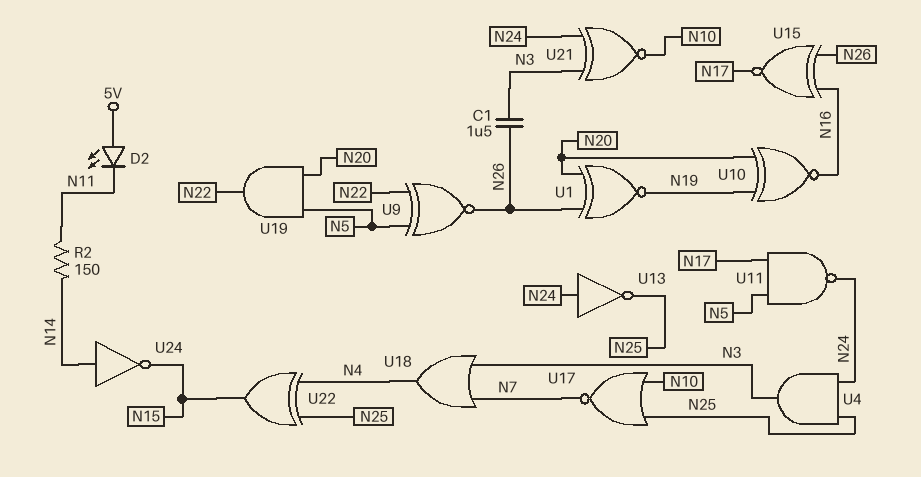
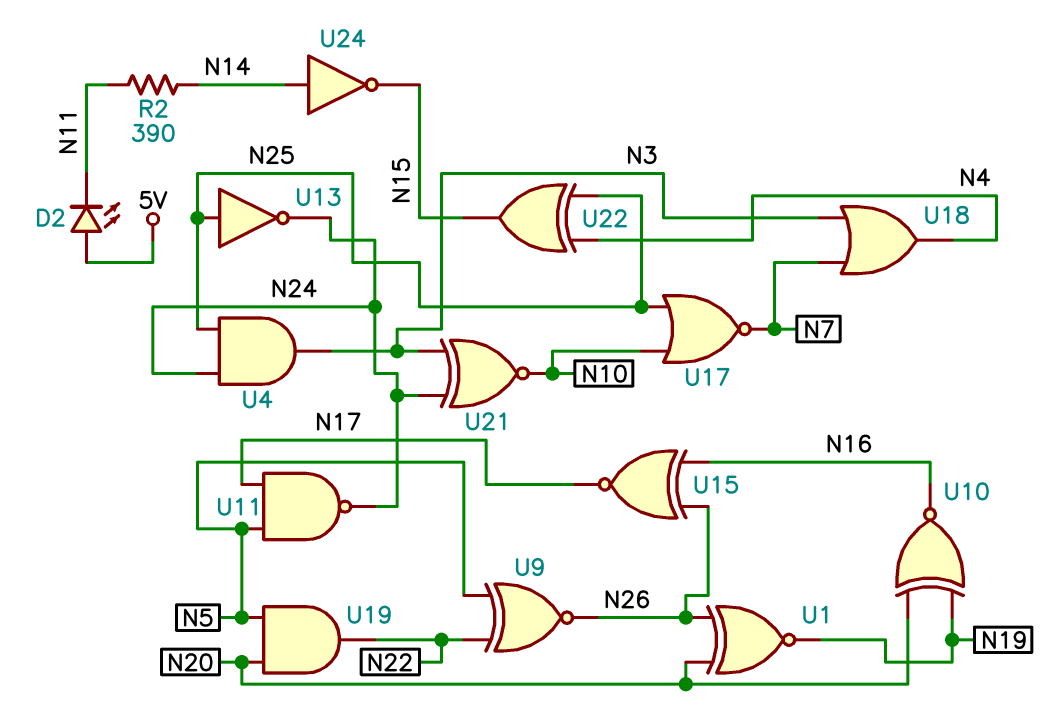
C1: 1.5uF (N3, N26) -> none
R2: 150 (N11, N14) -> 390 (N11, N14)
U13: NOT (in N24, out N25) -> NOT (in N25, out N24)

